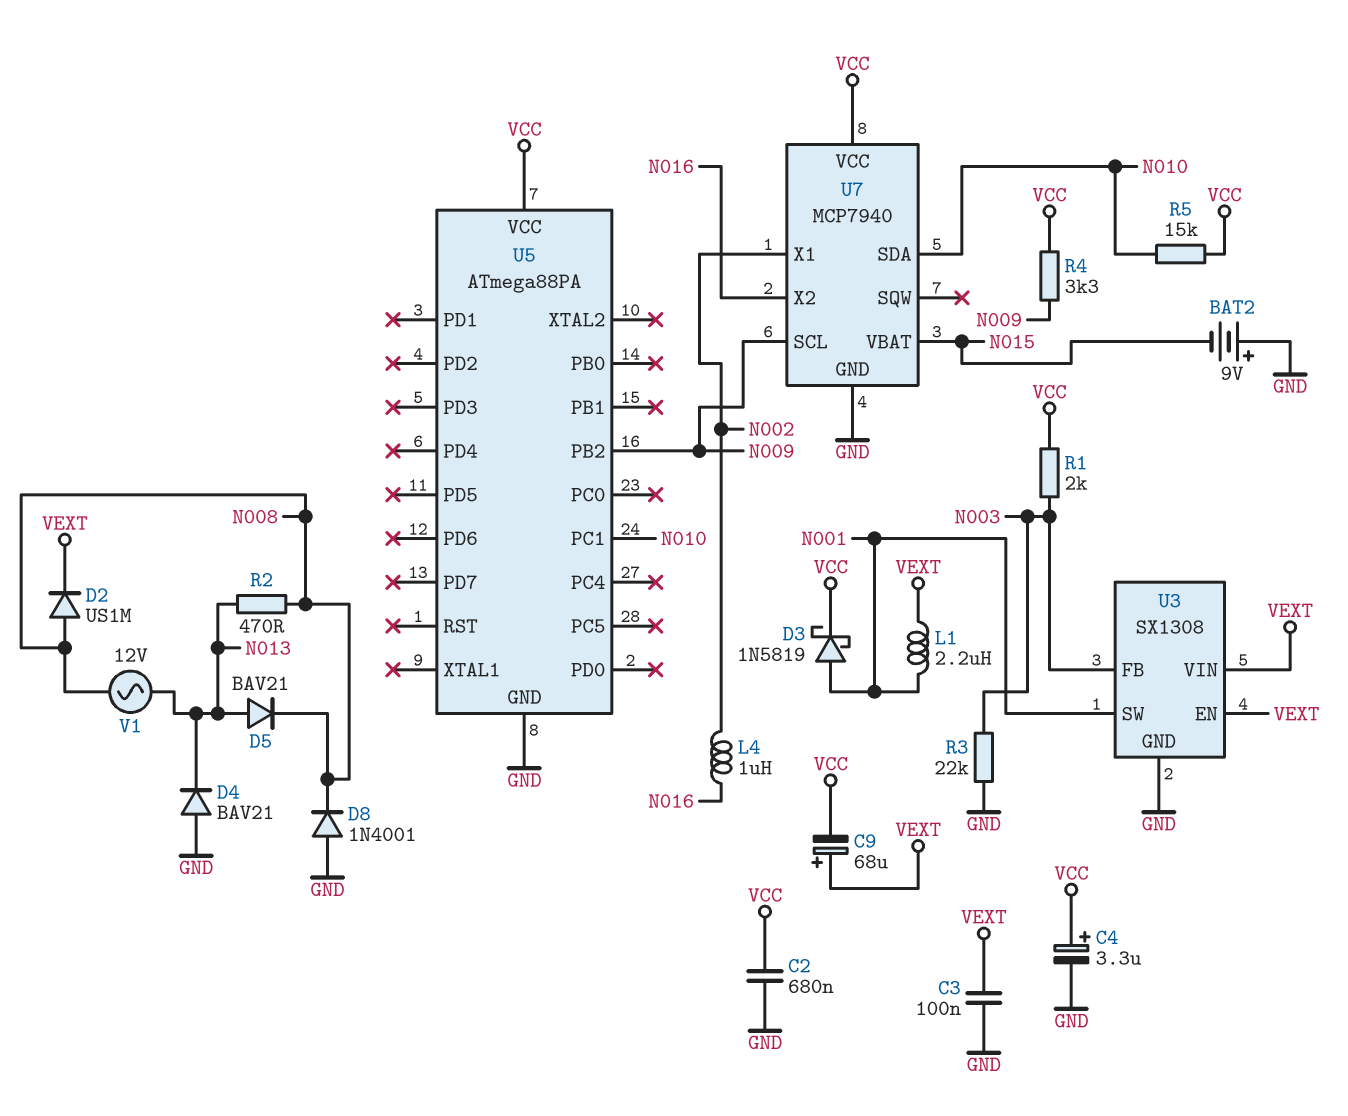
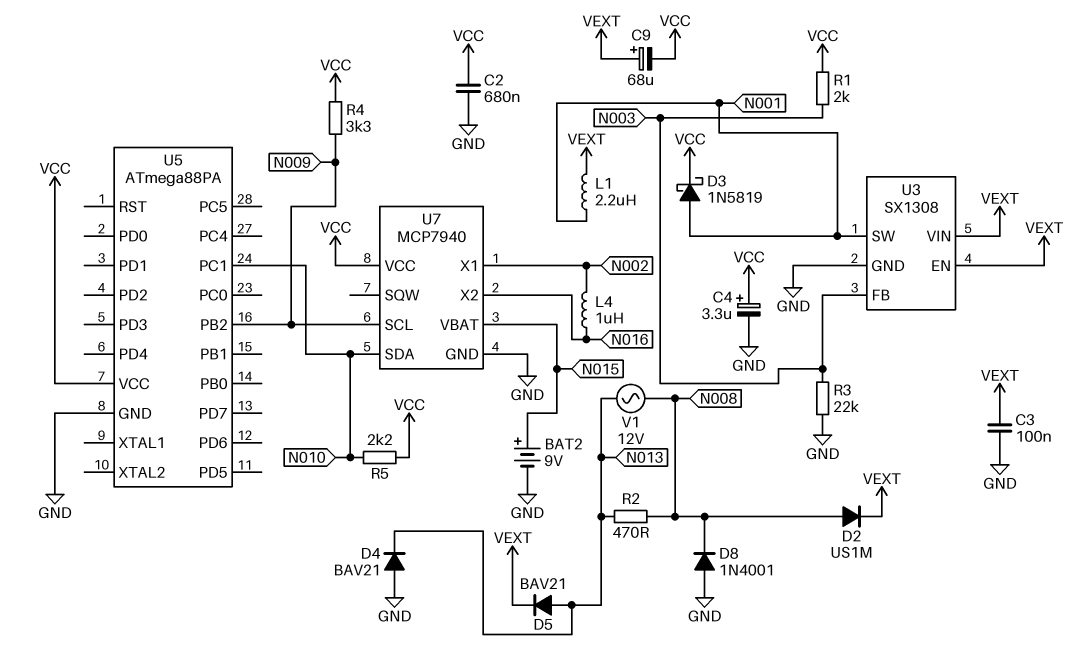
BAT2: 9V (plus GND, minus N015) -> 9V (plus N015, minus GND)
D5: diode BAV21 (A N013, K N008) -> diode BAV21 (A N013, K VEXT)
R5: 15k (N010, VCC) -> 2.2k (N010, VCC)

